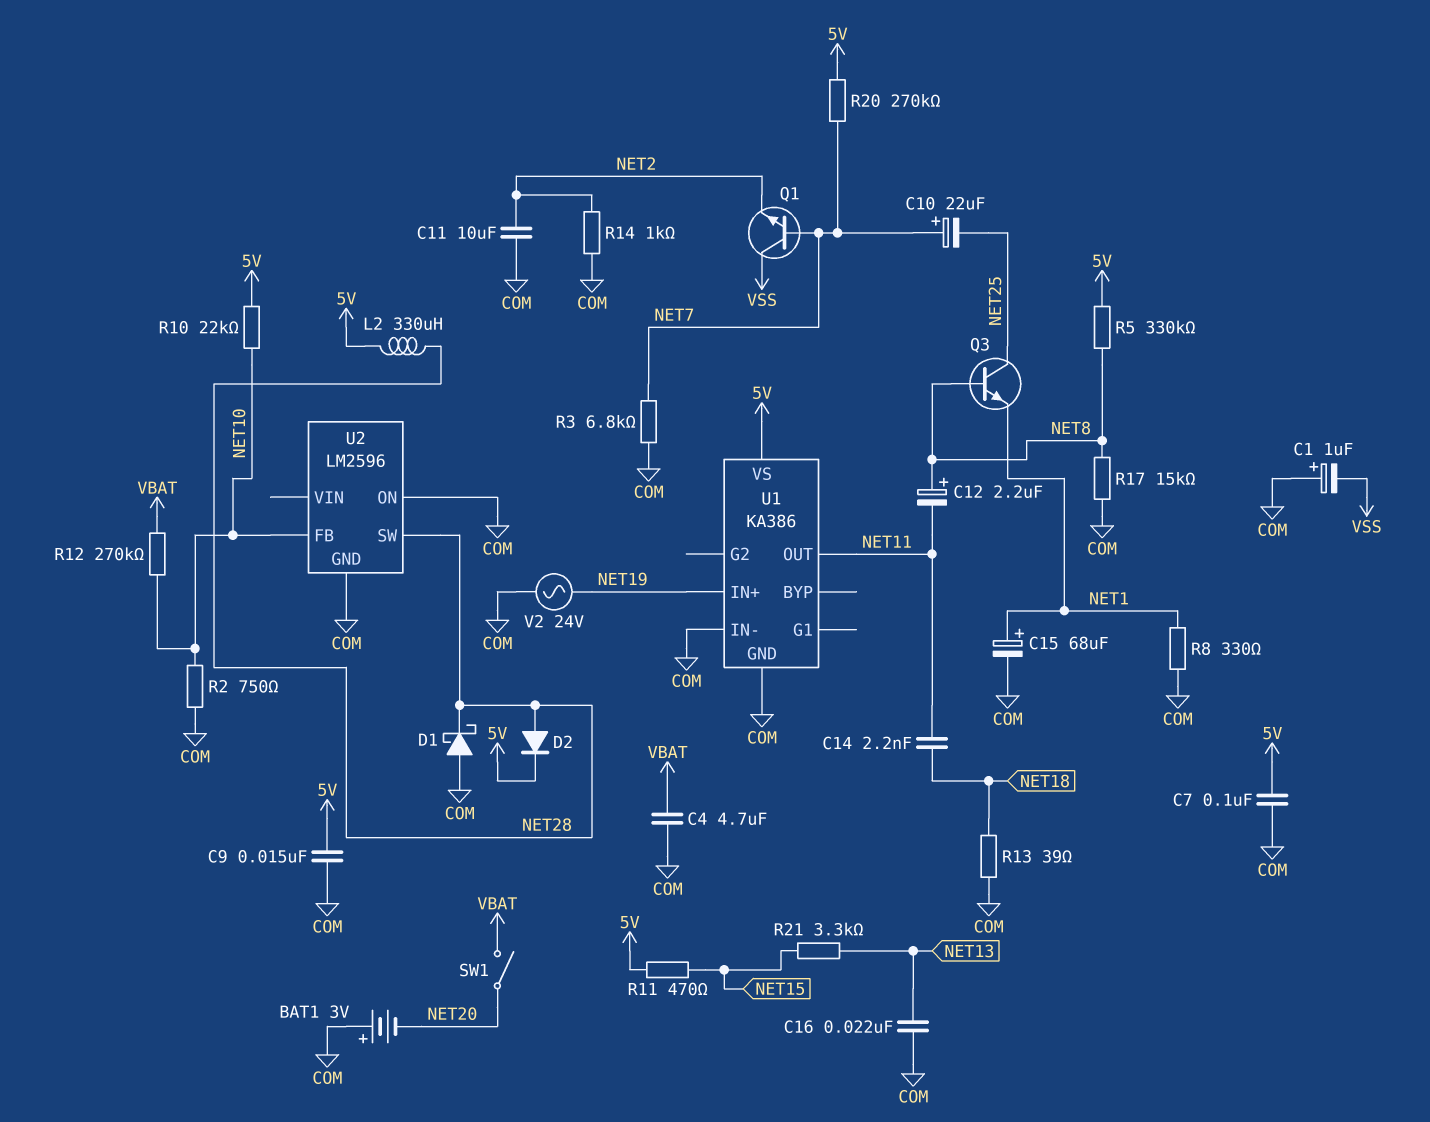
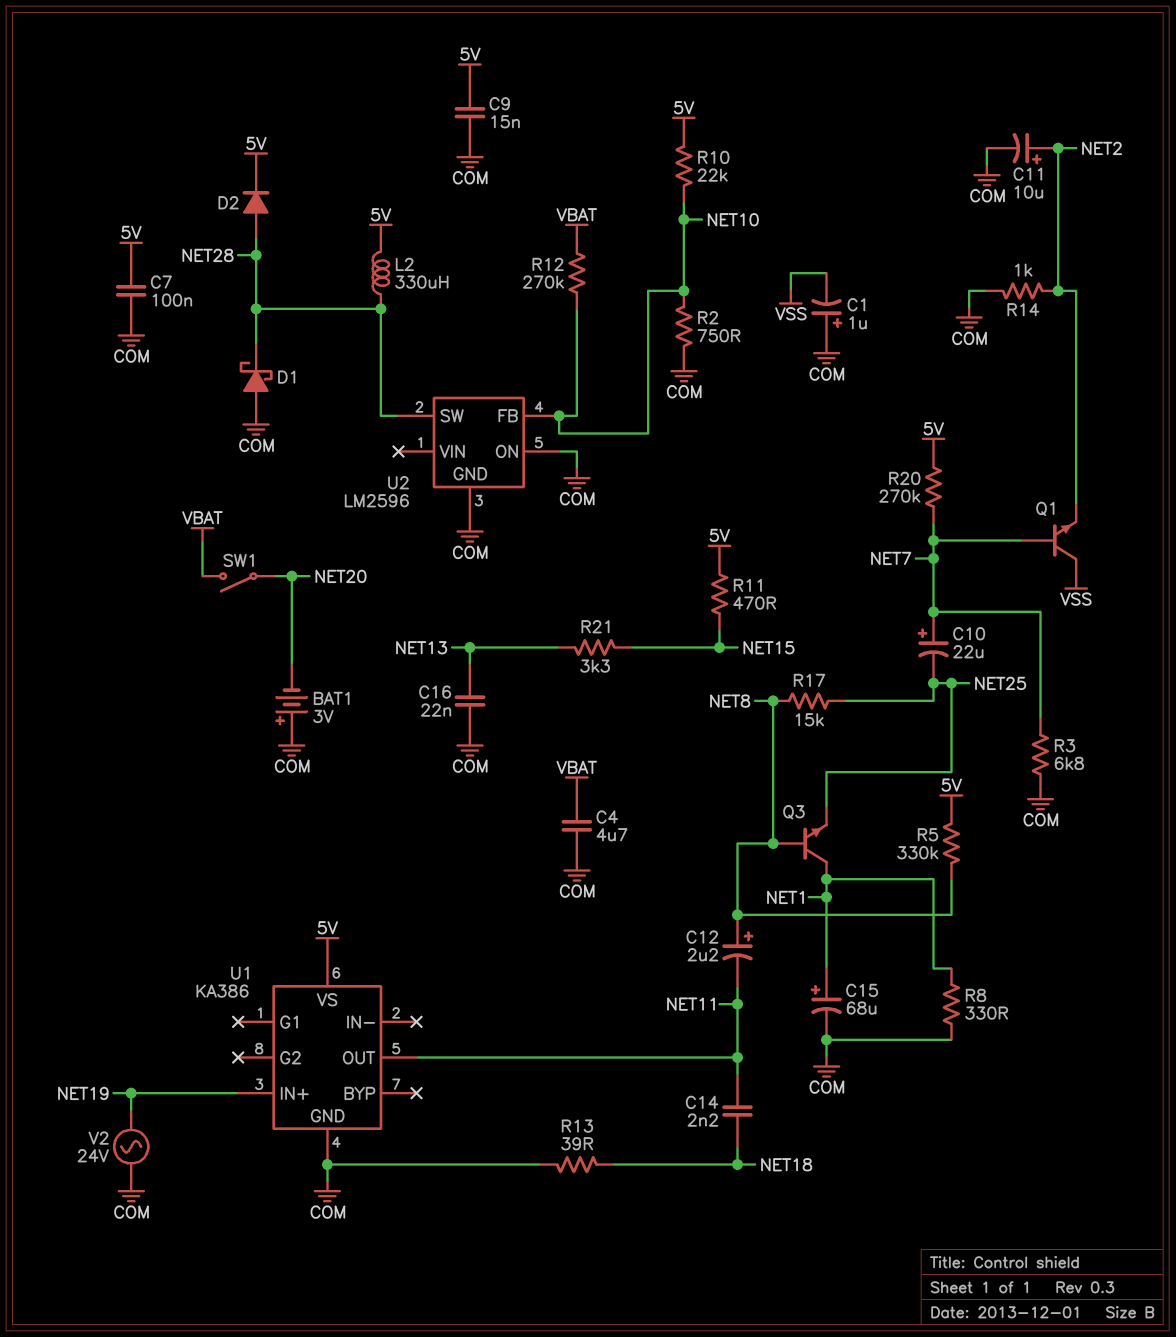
C11: 10uF (COM, NET2) -> 10uF (plus NET2, minus COM)
Q3: NPN (B NET8, C NET25, E NET1) -> NPN (B NET8, C NET1, E NET25)
R17: 15k (COM, NET8) -> 15k (NET8, NET25)
U1 pin IN-: COM -> none

